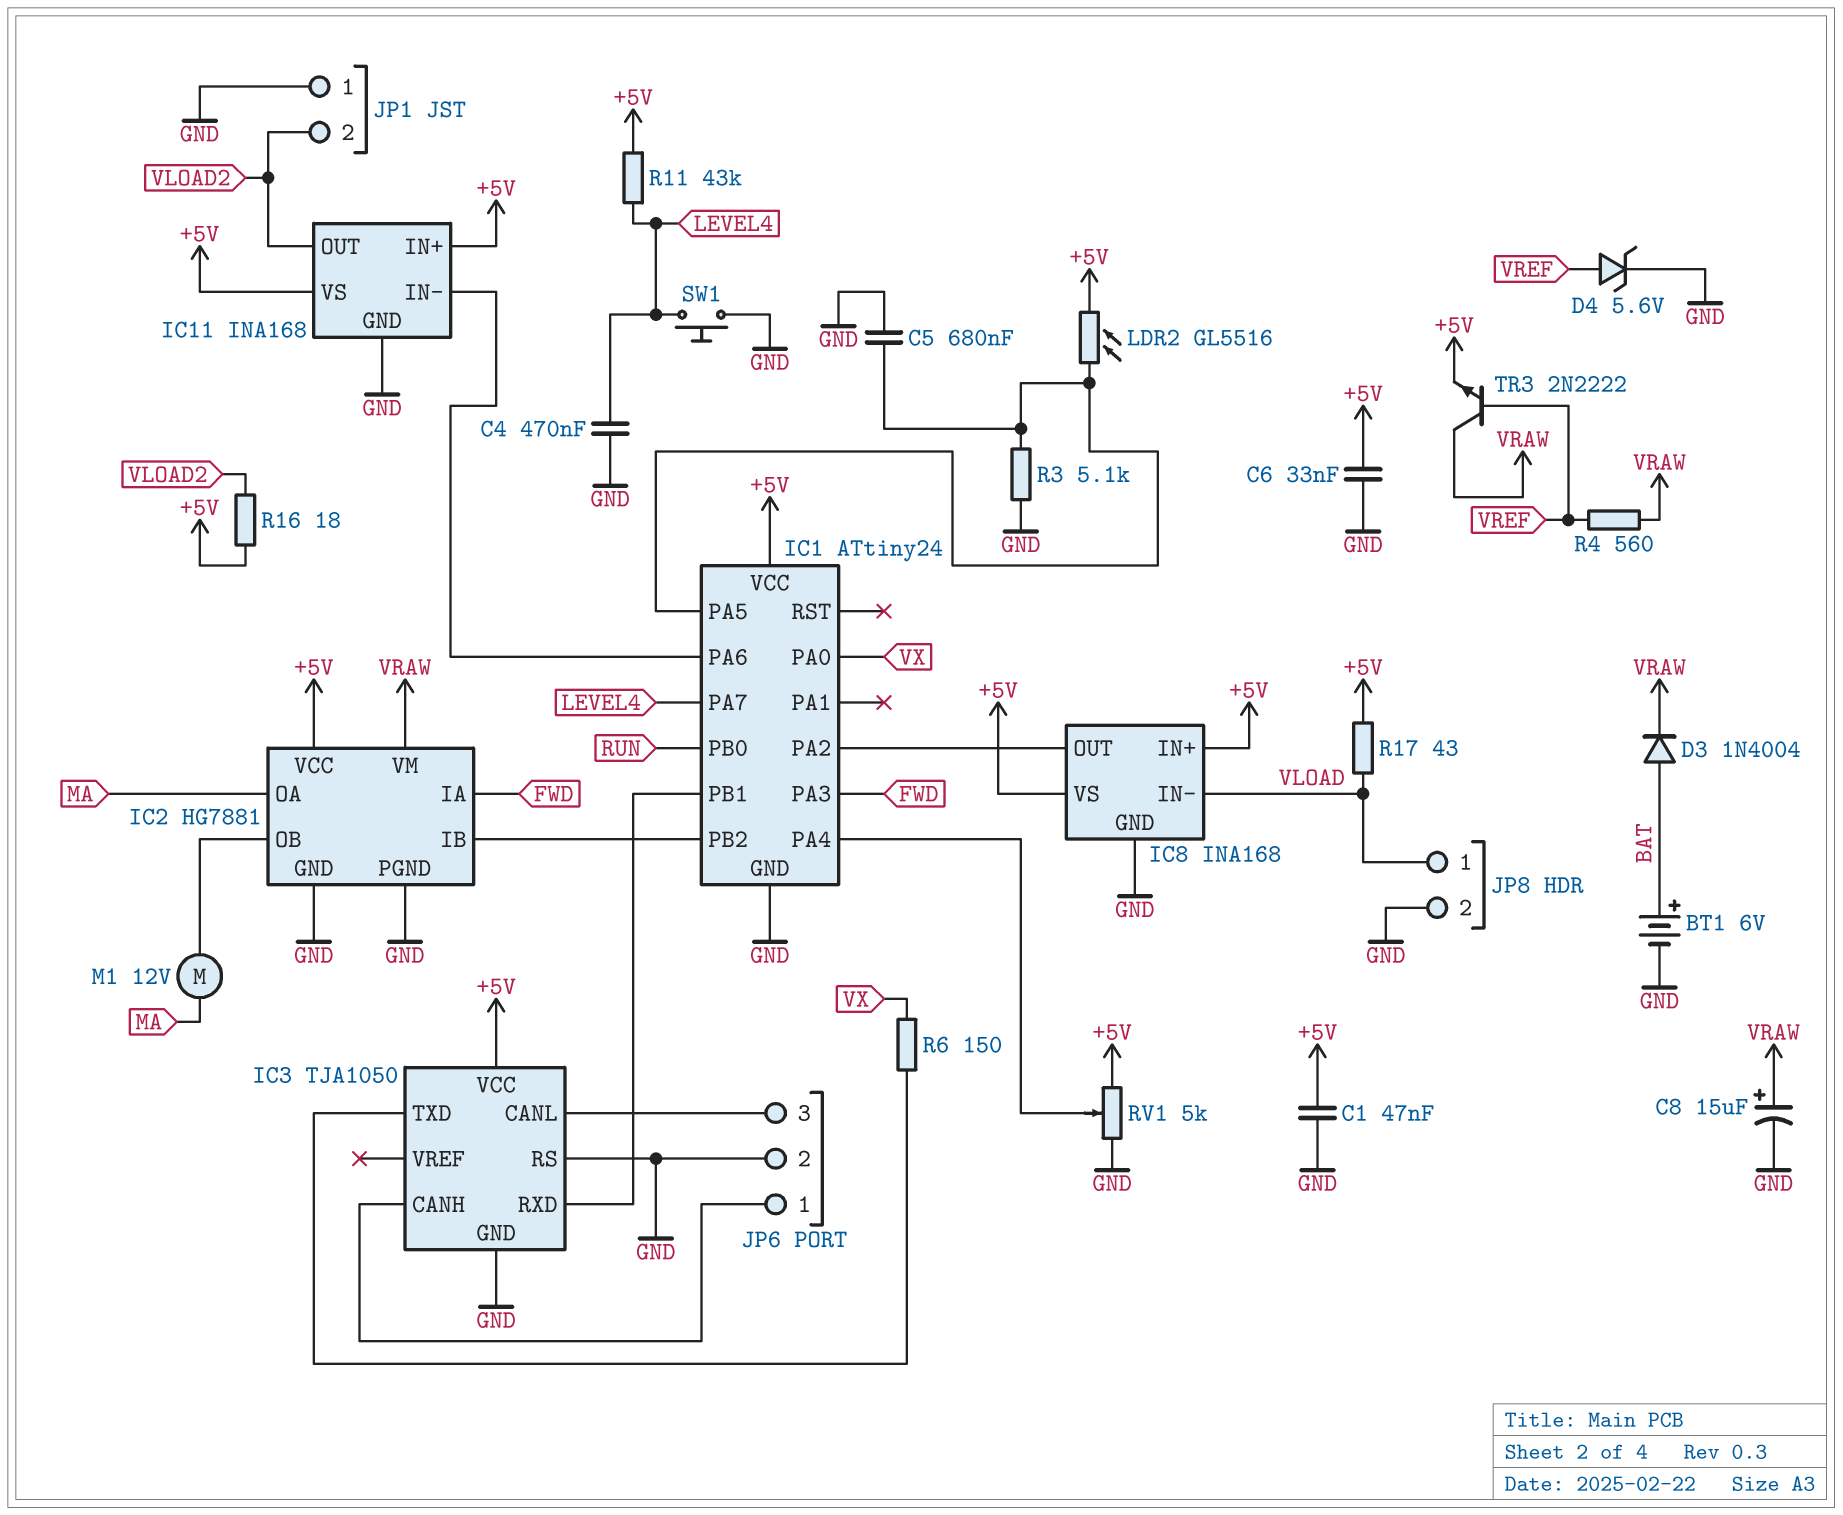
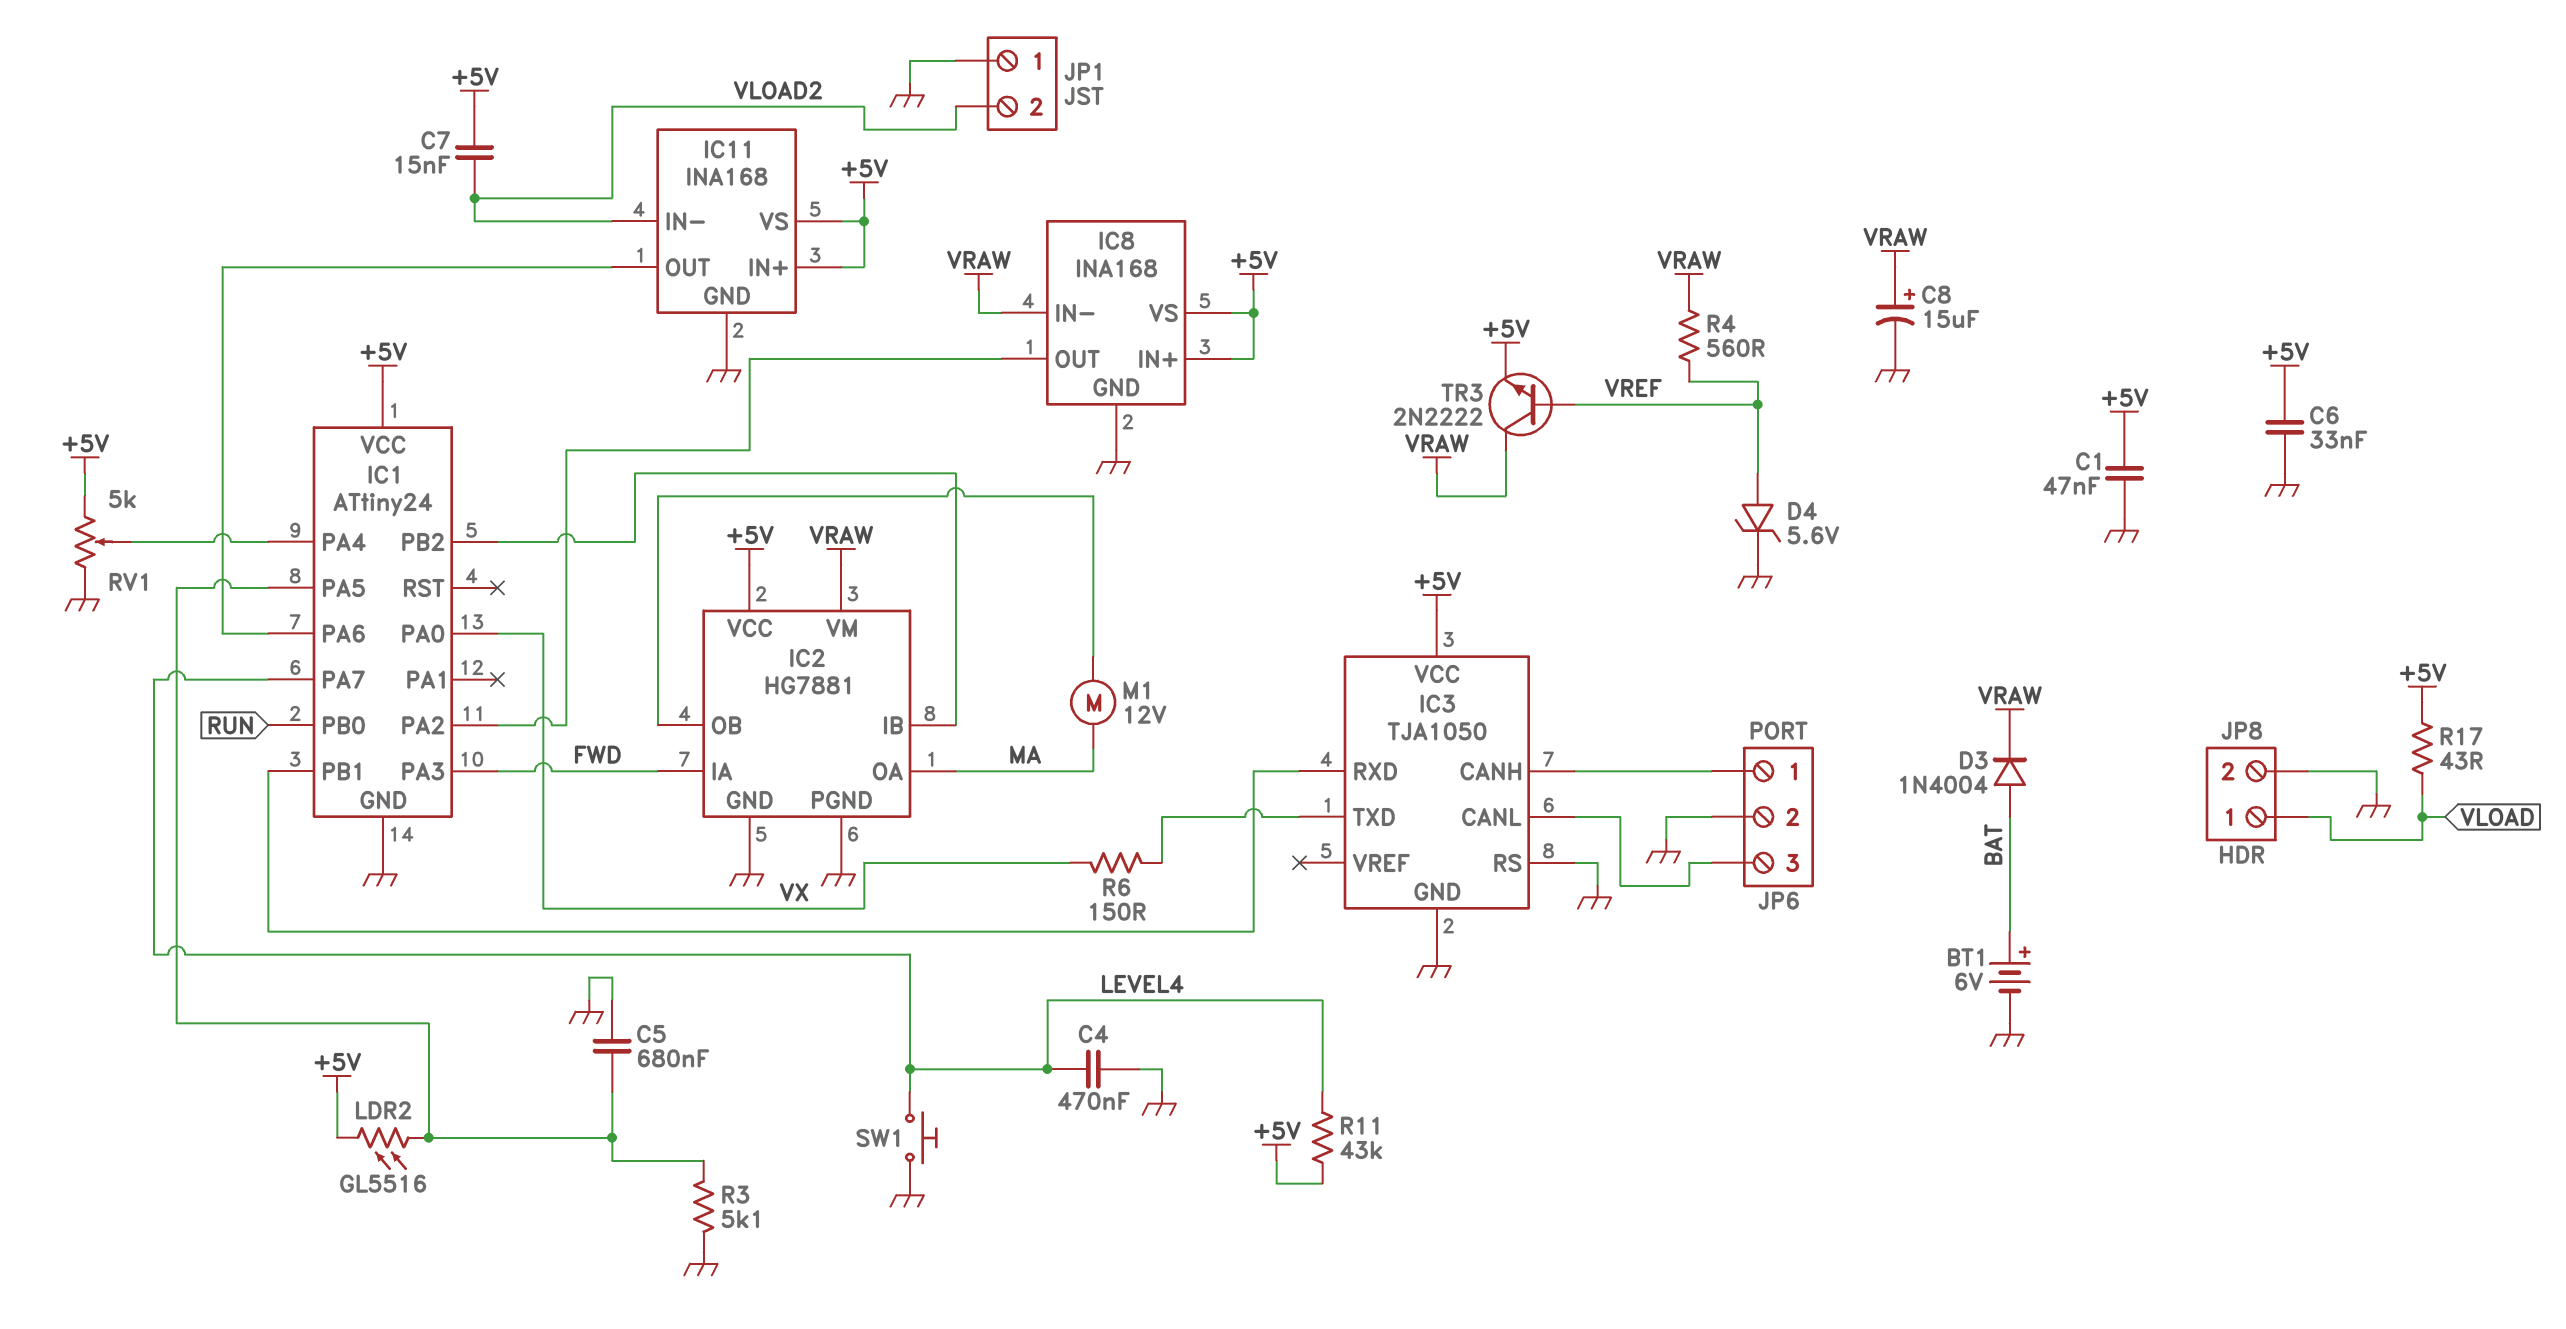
C7: none -> 15nF (+5V, VLOAD2)
IC8 pin IN-: VLOAD -> VRAW
IC11 pin IN-: IC1/PA6 -> VLOAD2
IC11 pin OUT: VLOAD2 -> IC1/PA6
R16: 18 (+5V, VLOAD2) -> none

